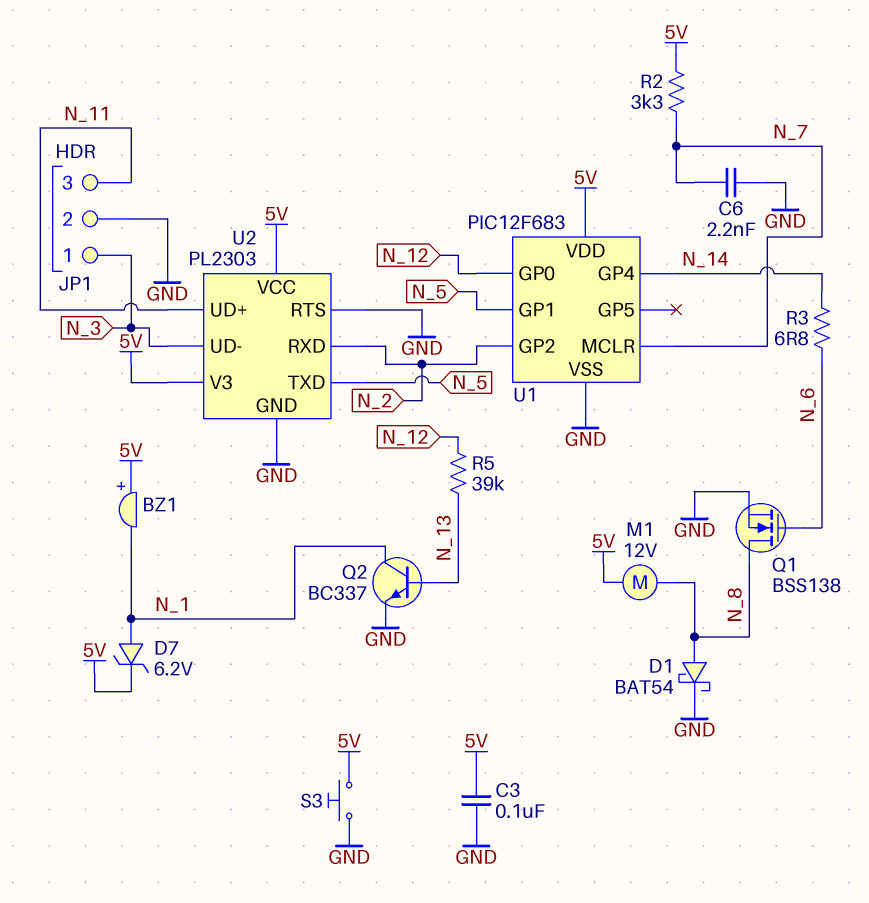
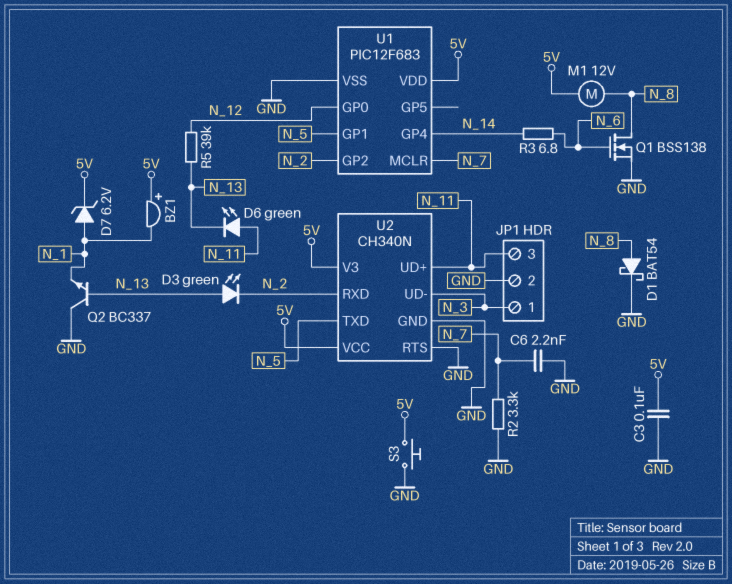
D3: none -> LED green (A N_13, K N_2)
D6: none -> LED green (A N_11, K N_13)
Q2: NPN BC337 (B N_13, C N_1, E GND) -> NPN BC337 (B N_13, C GND, E N_1)
R2: 3.3k (5V, N_7) -> 3.3k (GND, N_7)
U2: PL2303 -> CH340N

